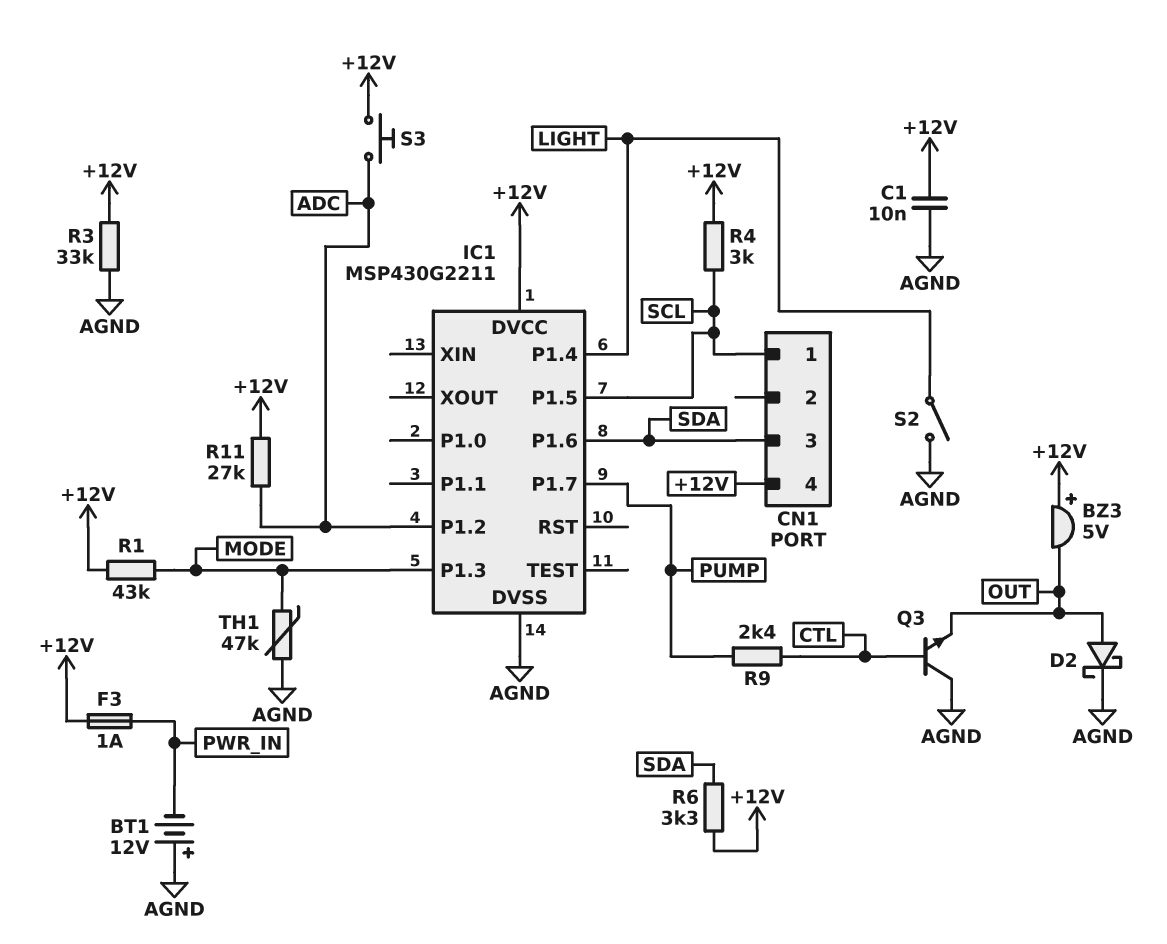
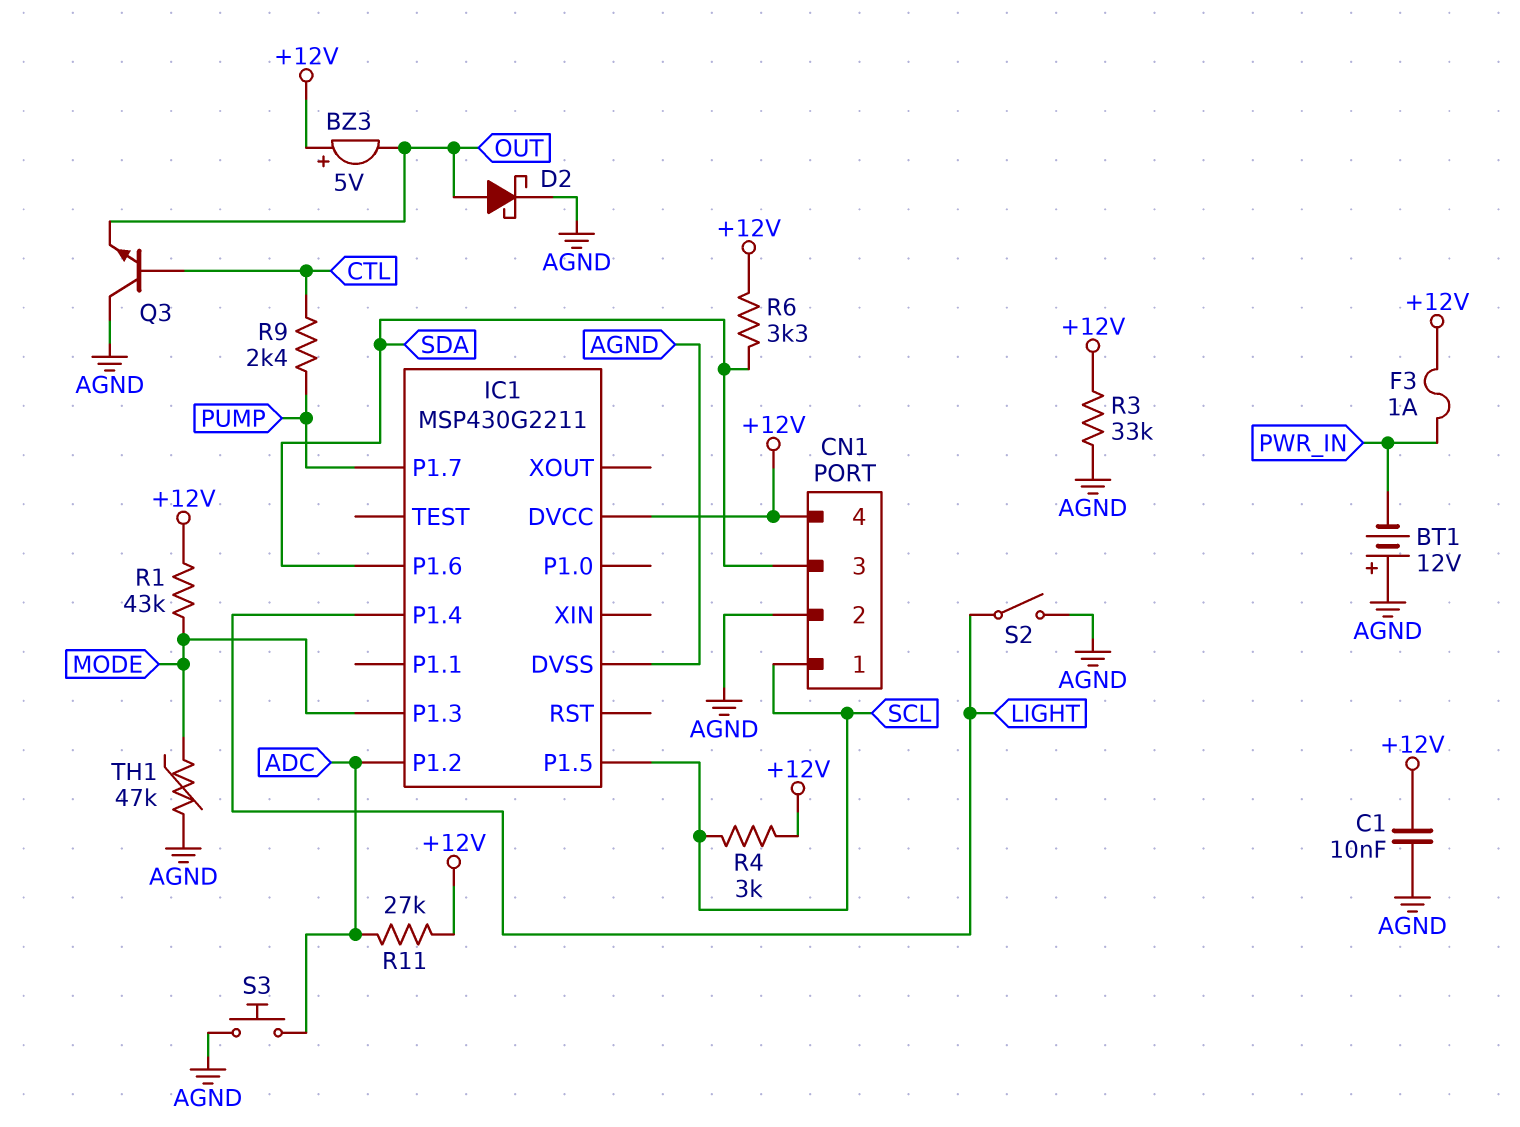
CN1 pin 2: none -> AGND
S3: button (+12V, ADC) -> button (ADC, AGND)

